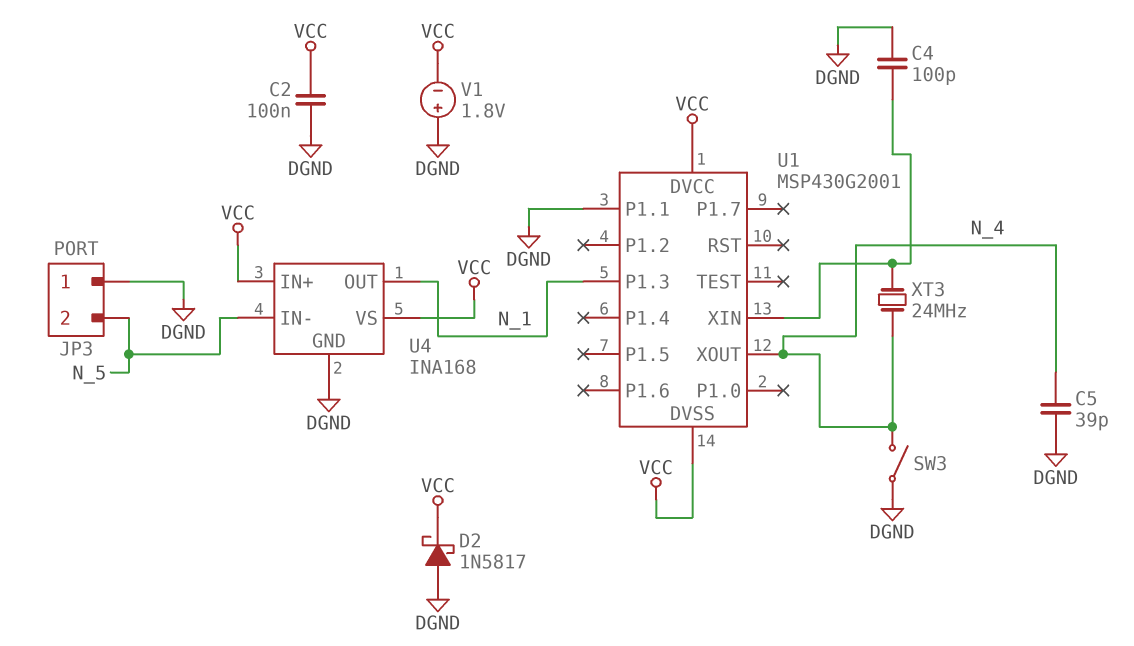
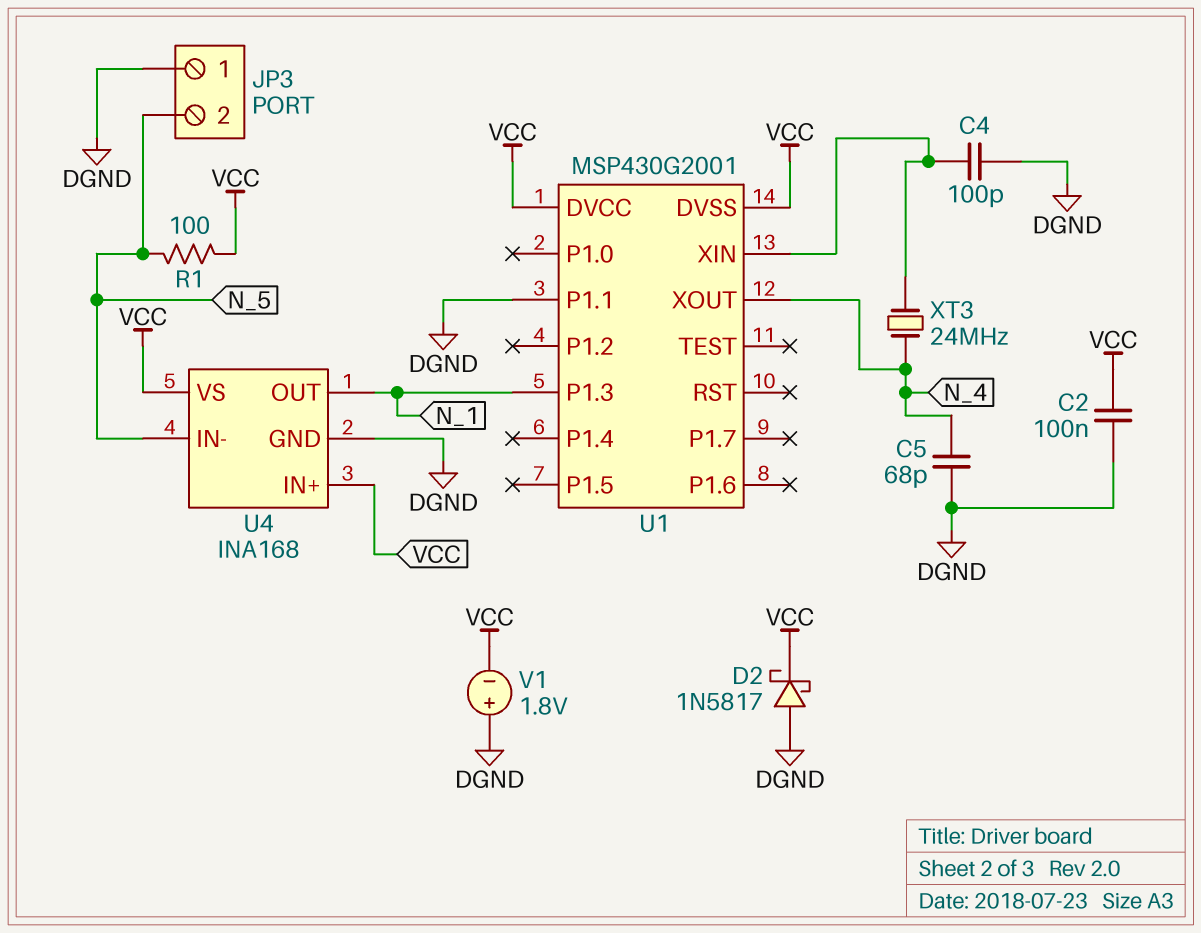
C5: 39pF (DGND, N_4) -> 68pF (DGND, N_4)
R1: none -> 100 (N_5, VCC)
SW3: switch (DGND, N_4) -> none

